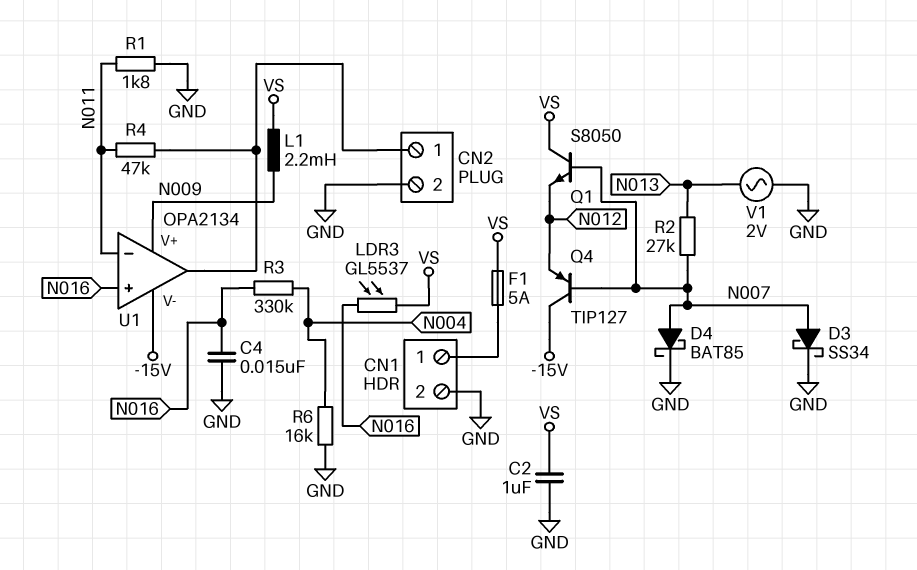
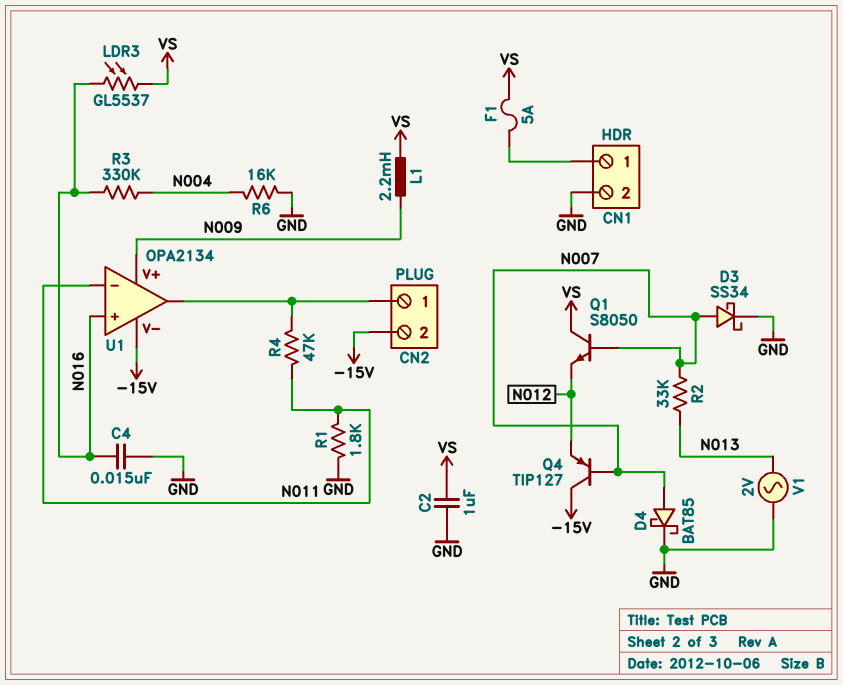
CN2 pin 2: GND -> -15V
R2: 27k (N007, N013) -> 33k (N007, N013)

